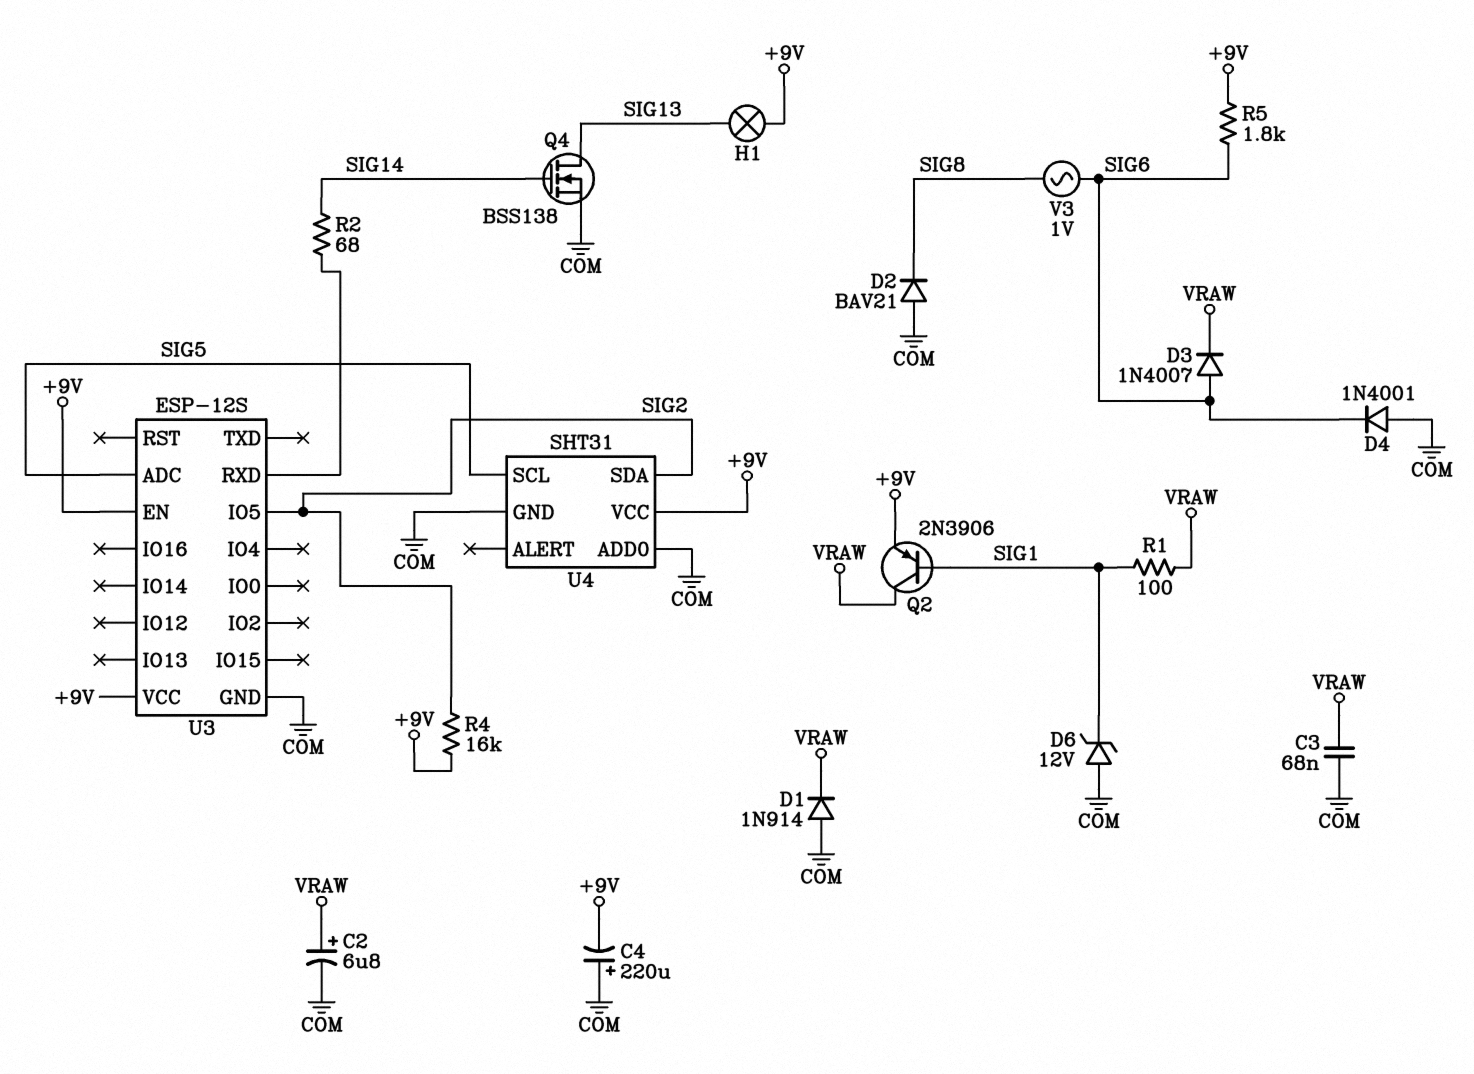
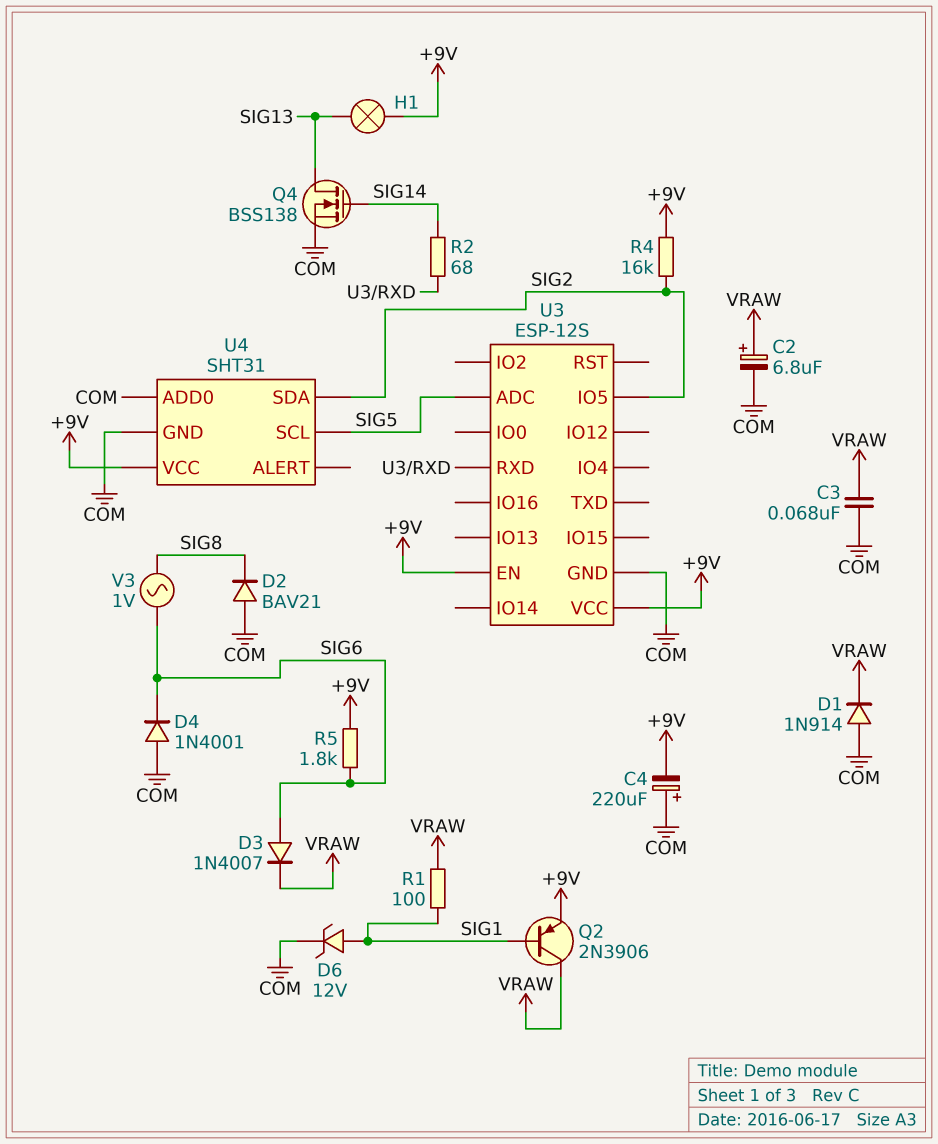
D6: zener 12V (A COM, K SIG1) -> zener 12V (A SIG1, K COM)

